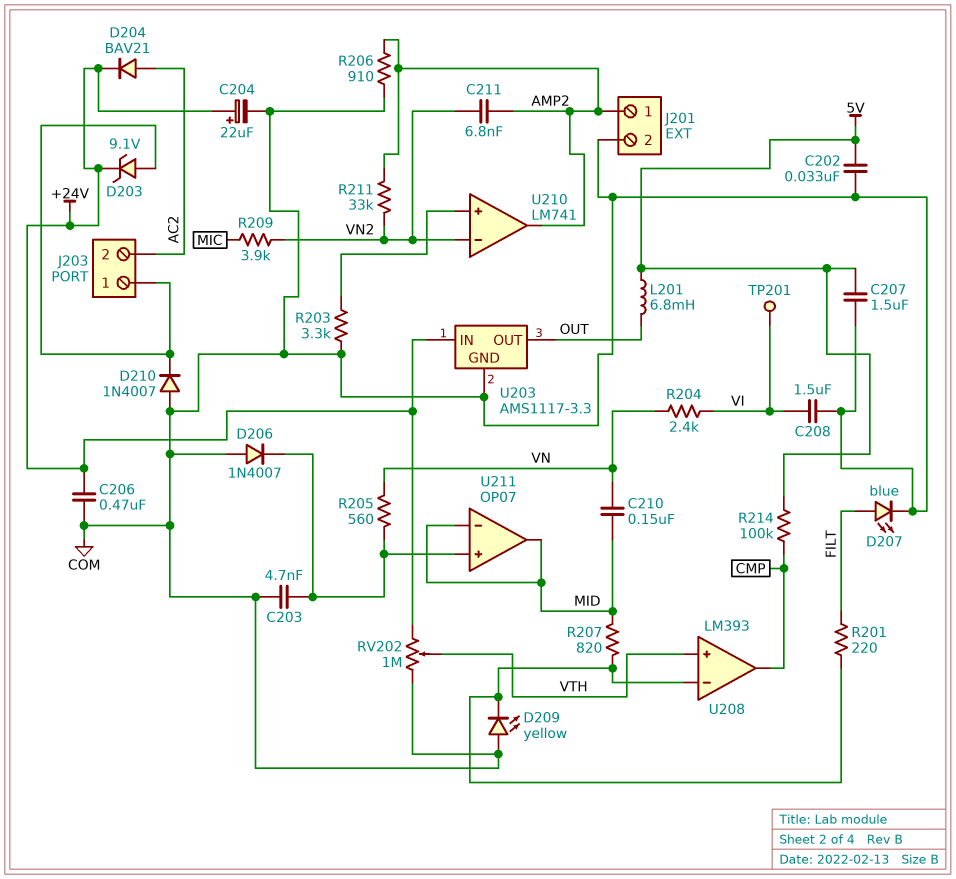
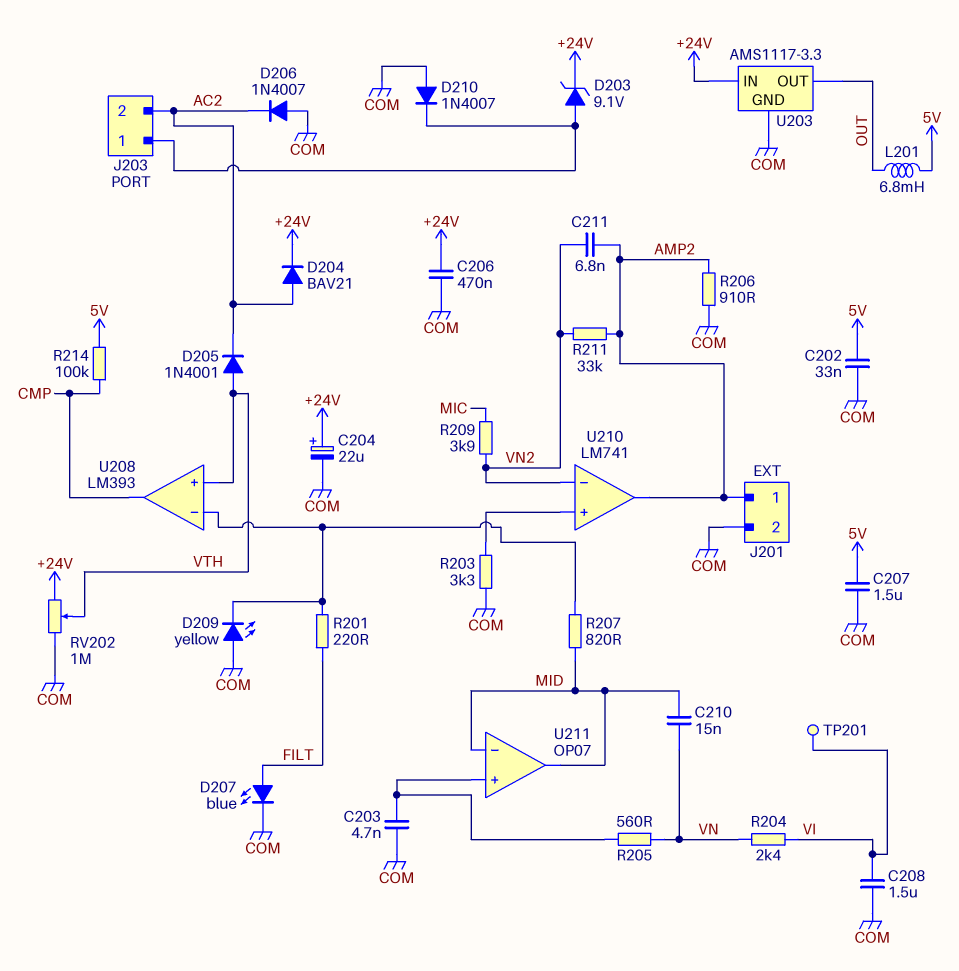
C210: 150nF (MID, VN) -> 15nF (MID, VN)
D205: none -> diode 1N4001 (A VTH, K AC2)
D206: diode 1N4007 (A COM, K U211/in+) -> diode 1N4007 (A COM, K AC2)

